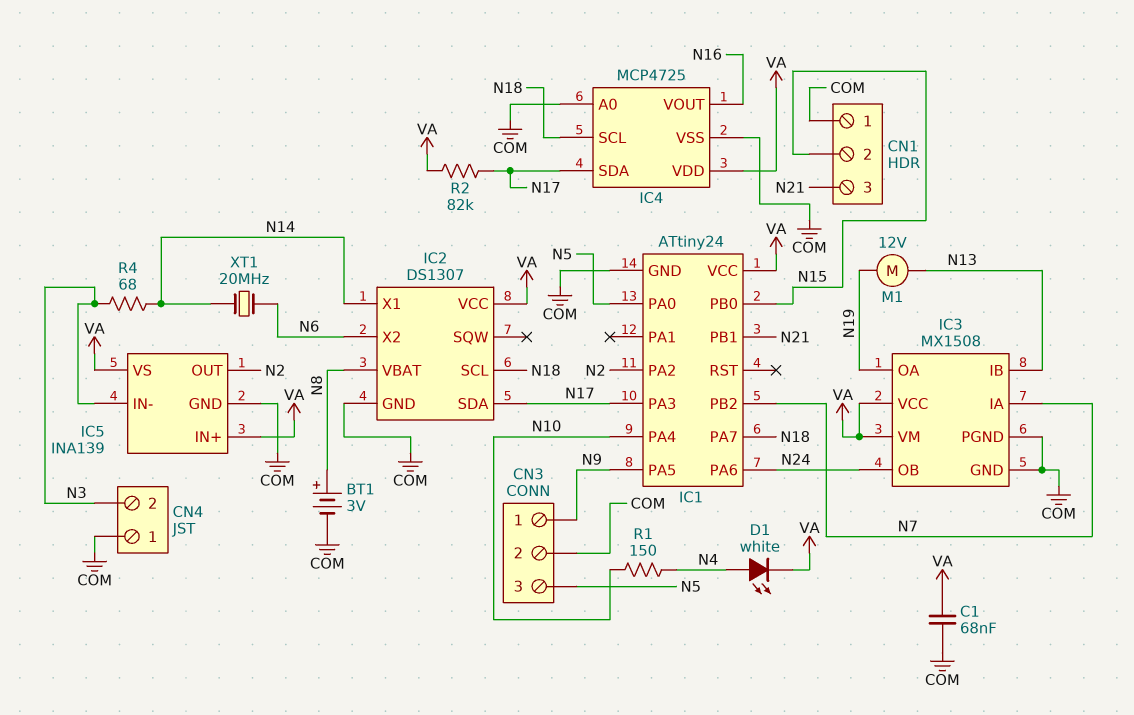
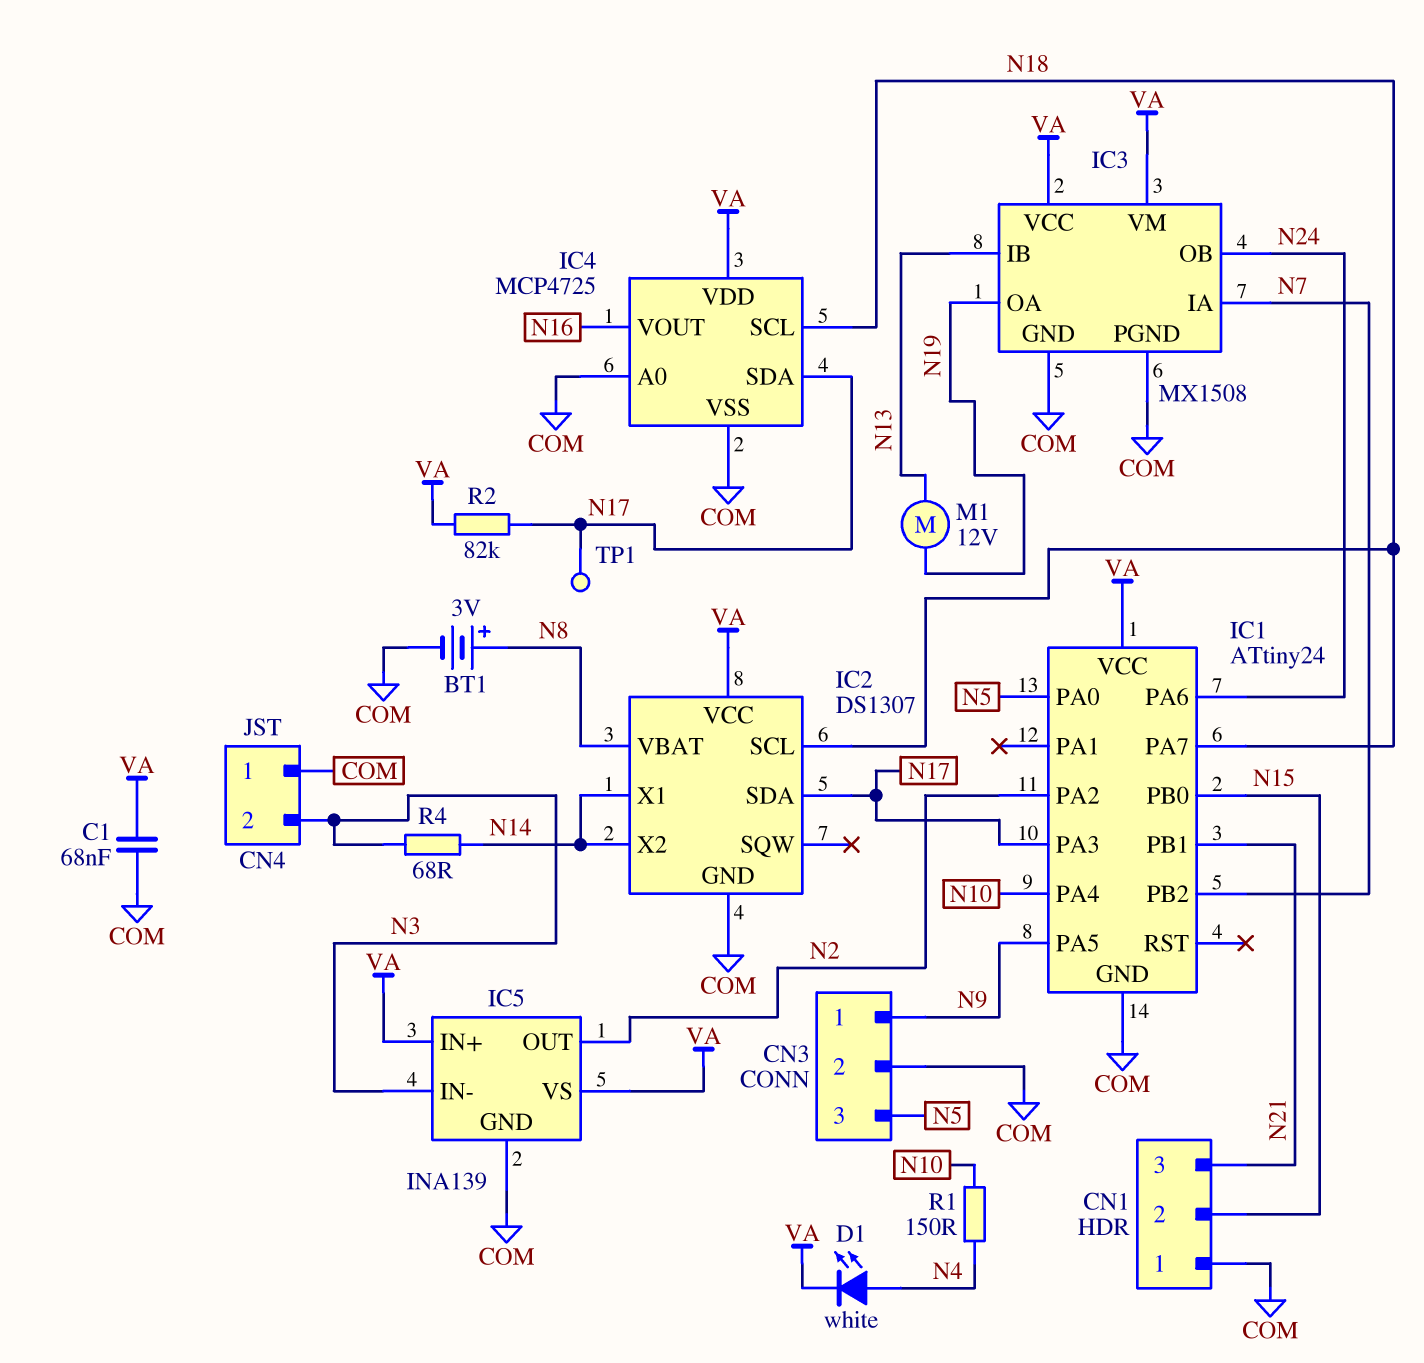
IC2 pin X2: N6 -> N14
TP1: none -> test point (N17)
XT1: 20MHz (N6, N14) -> none

